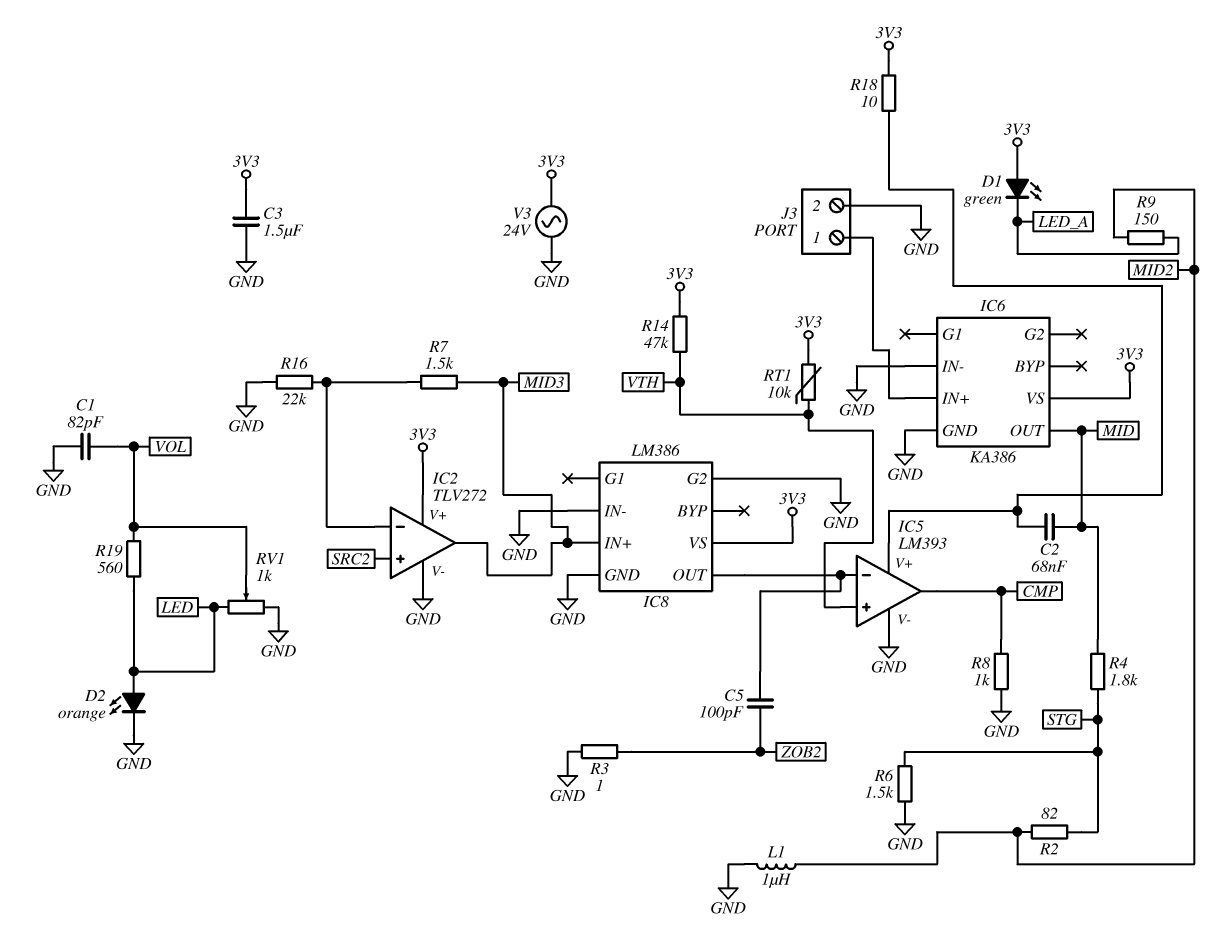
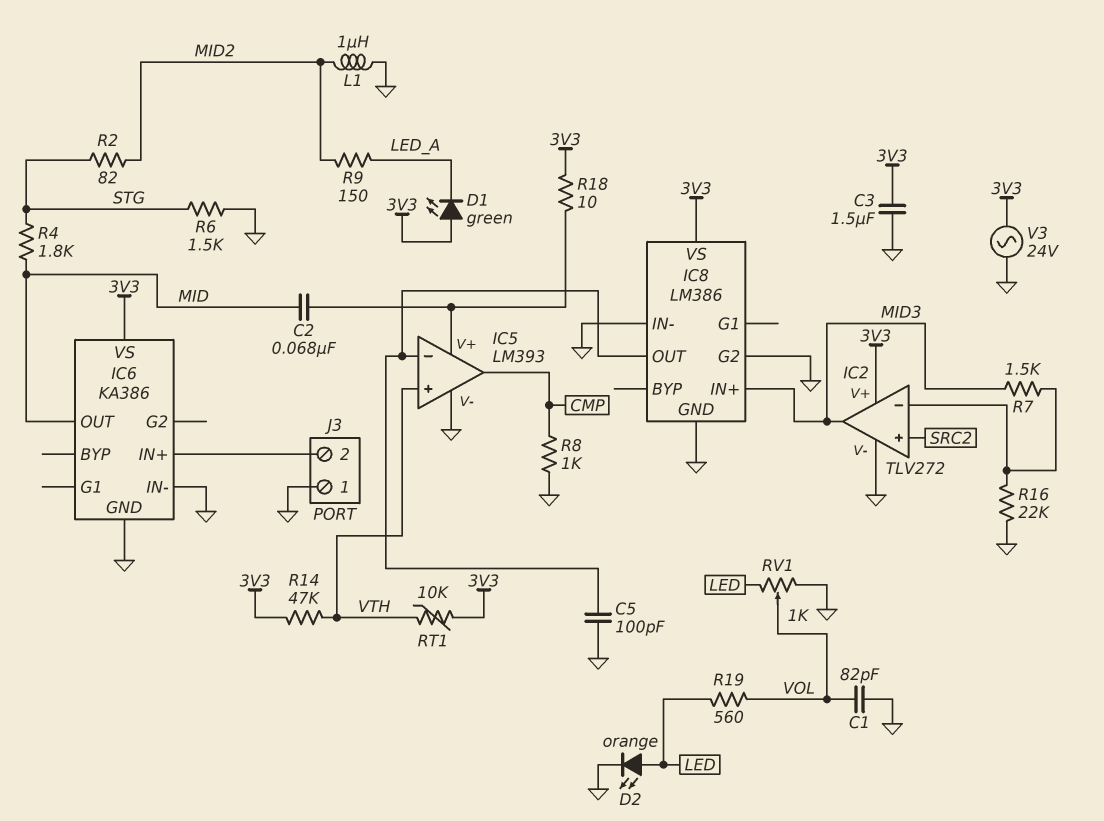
C5: 100pF (IC5/in-, ZOB2) -> 100pF (GND, IC5/in-)
J3 pin 1: IC6/IN+ -> GND
J3 pin 2: GND -> IC6/IN+
R3: 1 (GND, ZOB2) -> none

